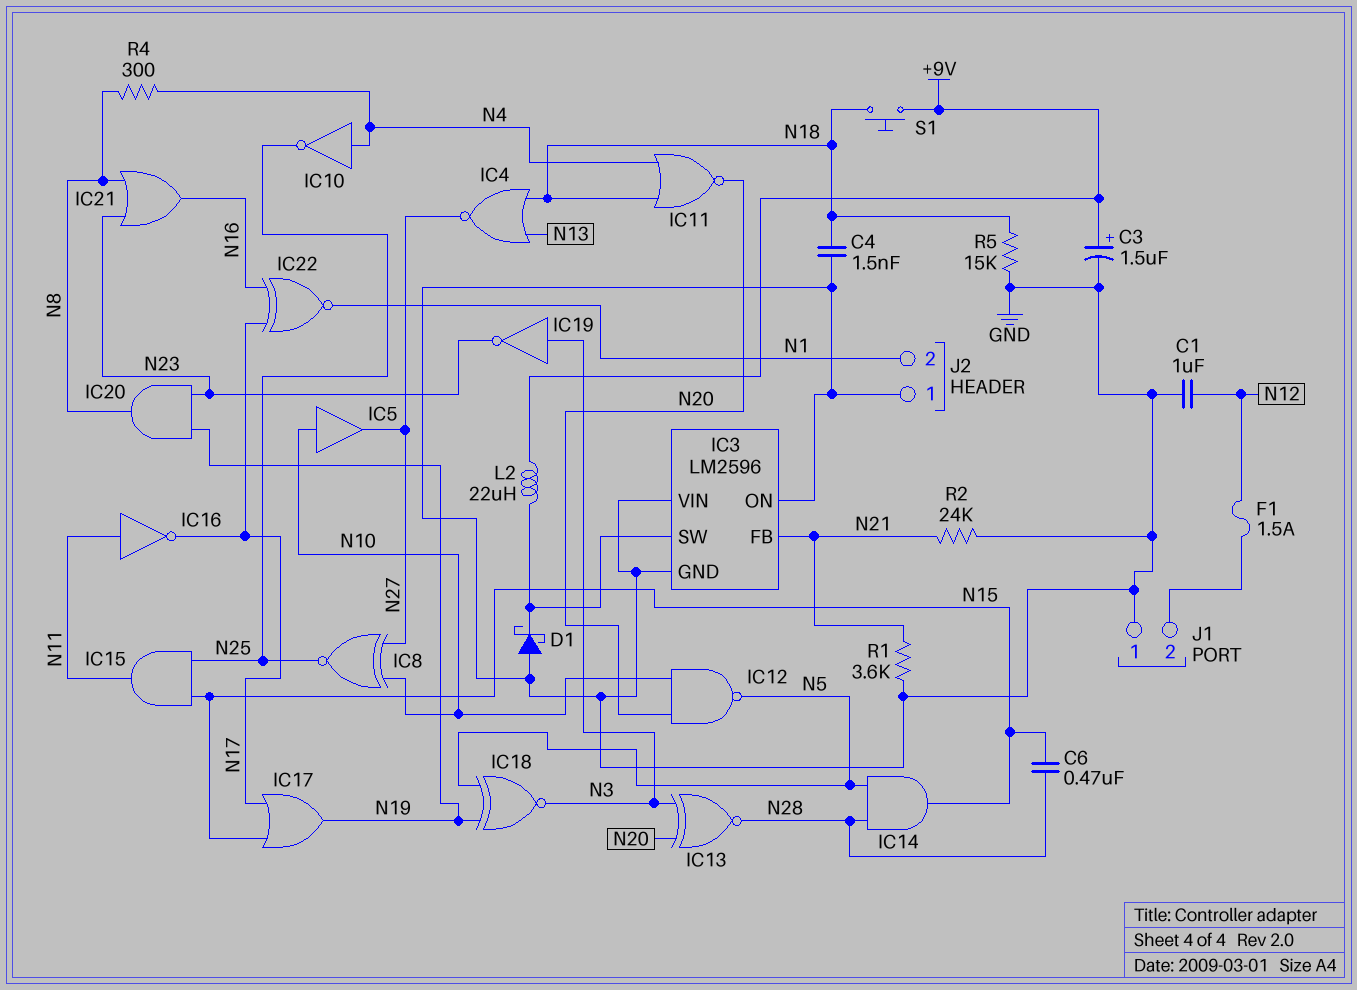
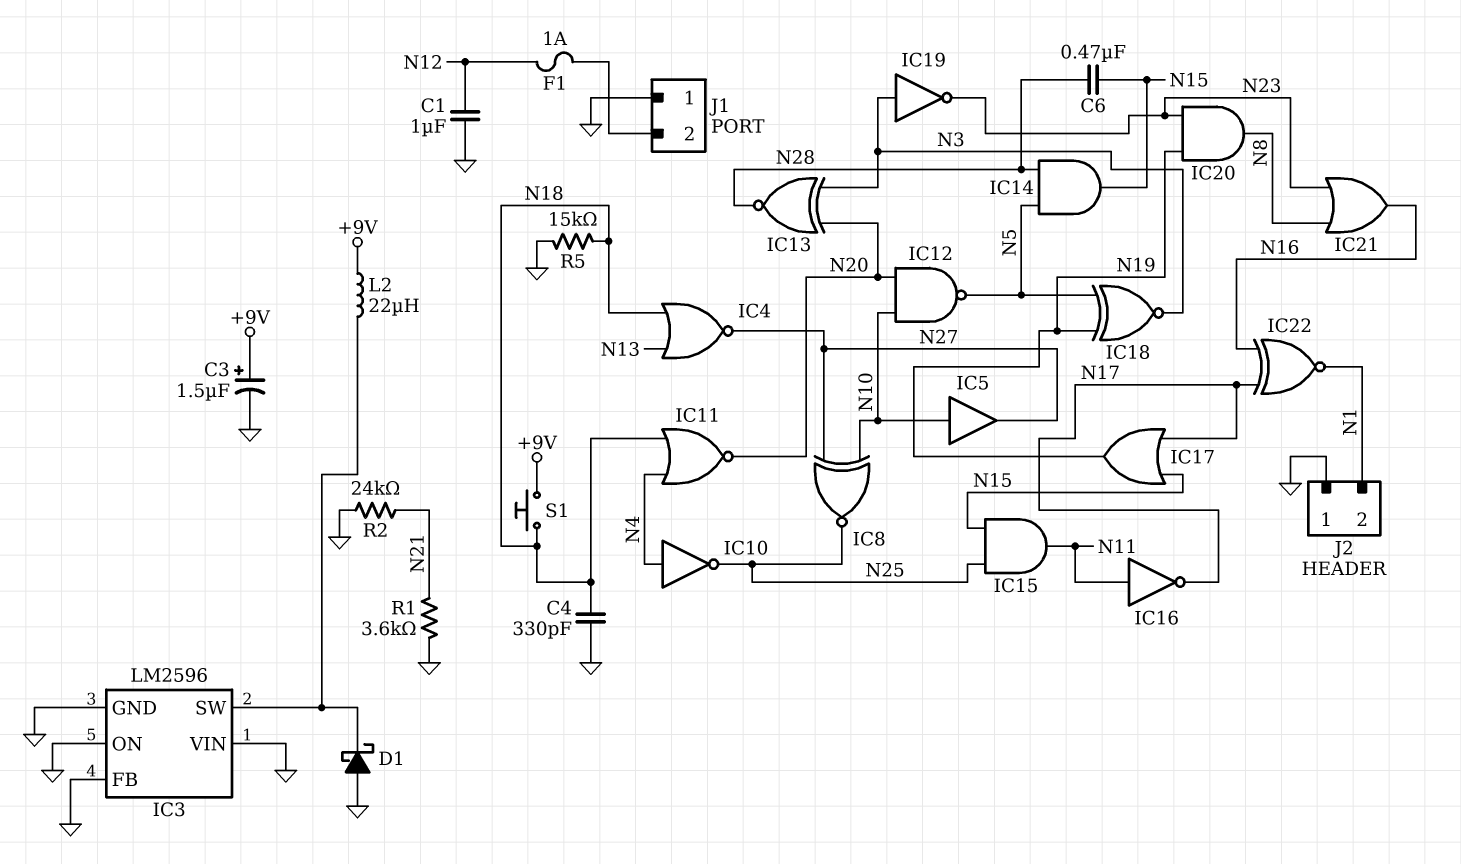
C4: 1.5nF (GND, N18) -> 330pF (GND, N18)
F1: 1.5A (J1/2, N12) -> 1A (J1/2, N12)
IC3 pin FB: N21 -> GND
R4: 300 (N4, N8) -> none

